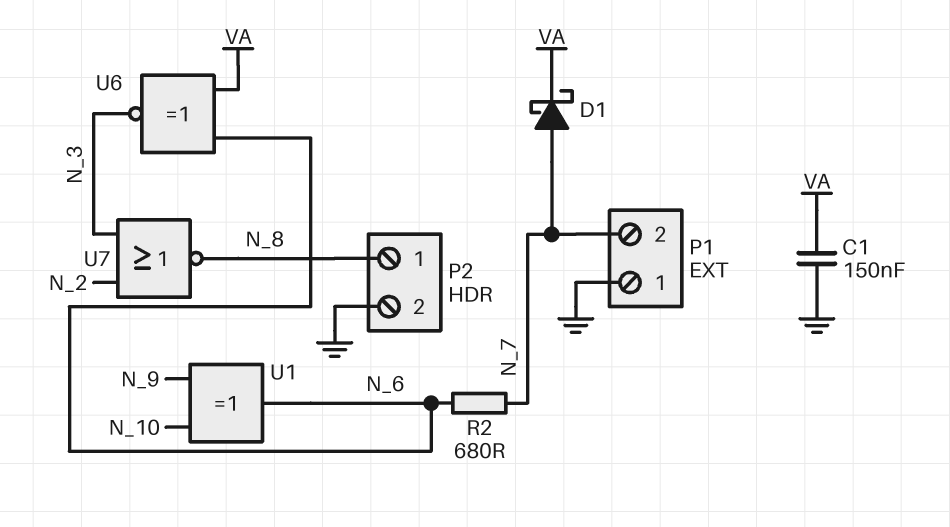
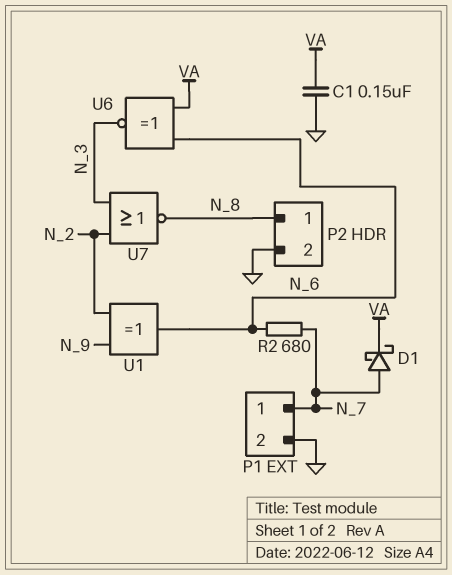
P1 pin 1: GND -> N_7
P1 pin 2: N_7 -> GND
U1: XOR (in N_9, in N_10, out N_6) -> XOR (in N_2, in N_9, out N_6)

